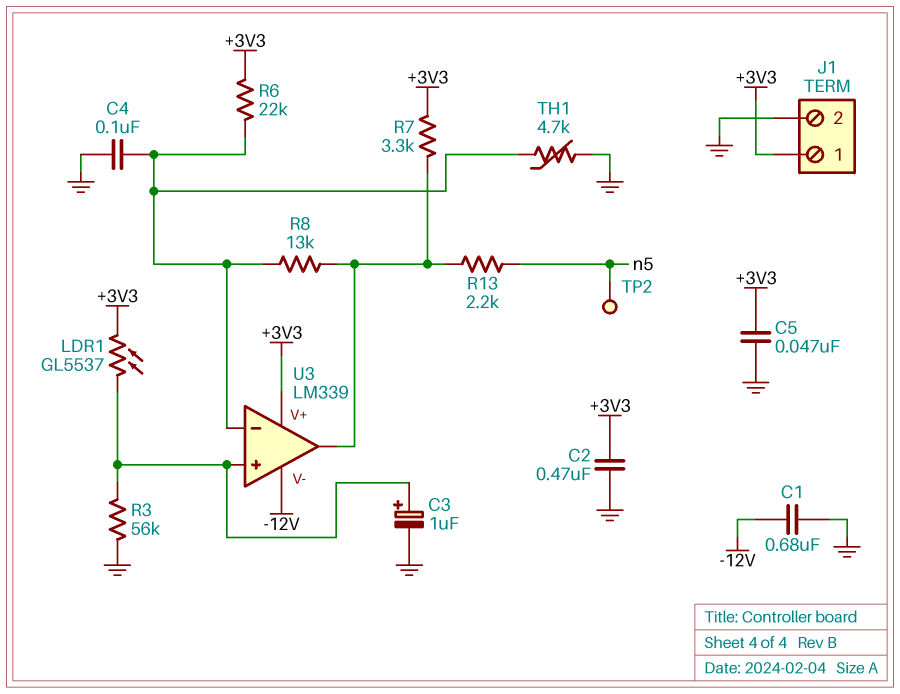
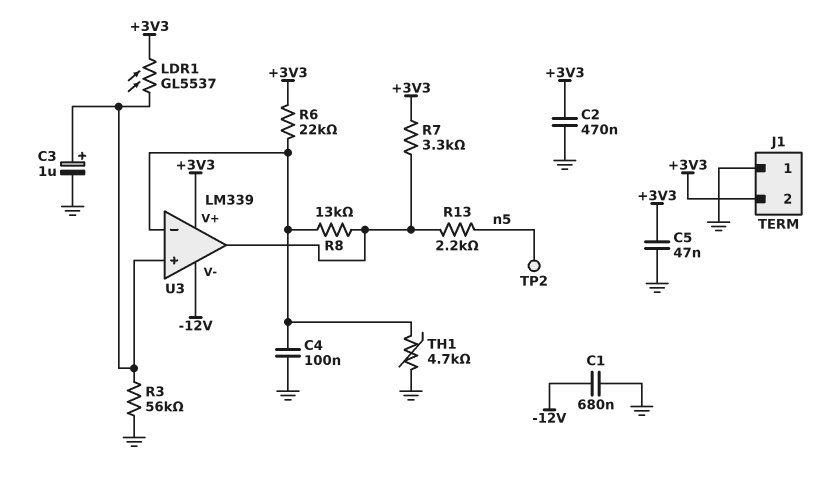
J1 pin 1: +3V3 -> GND
J1 pin 2: GND -> +3V3

